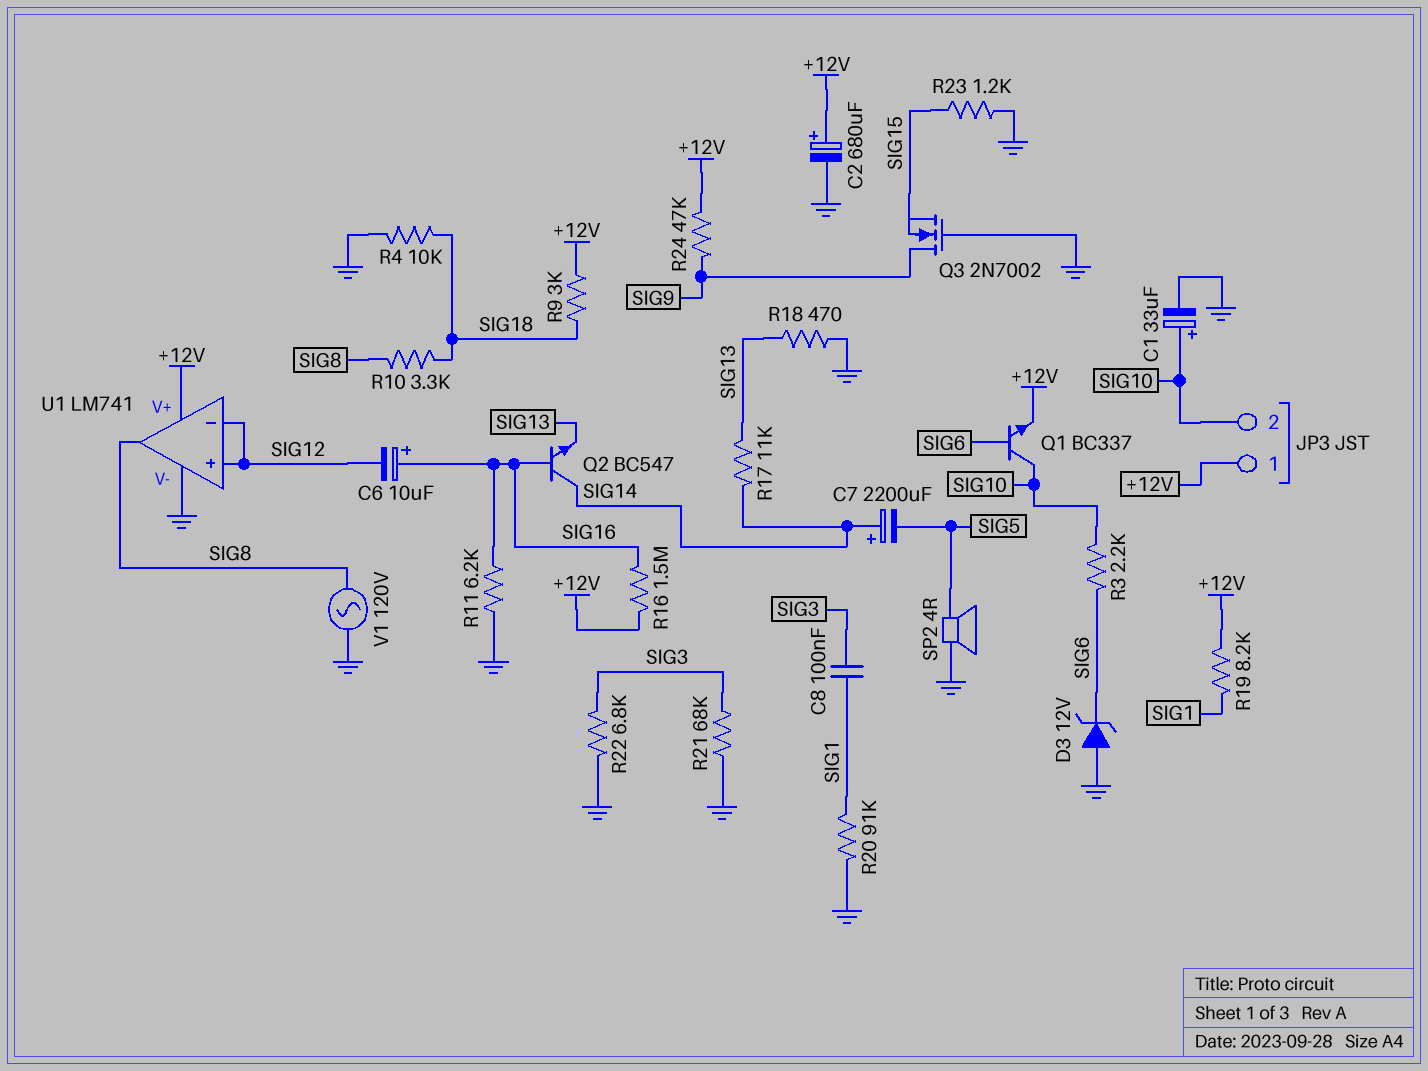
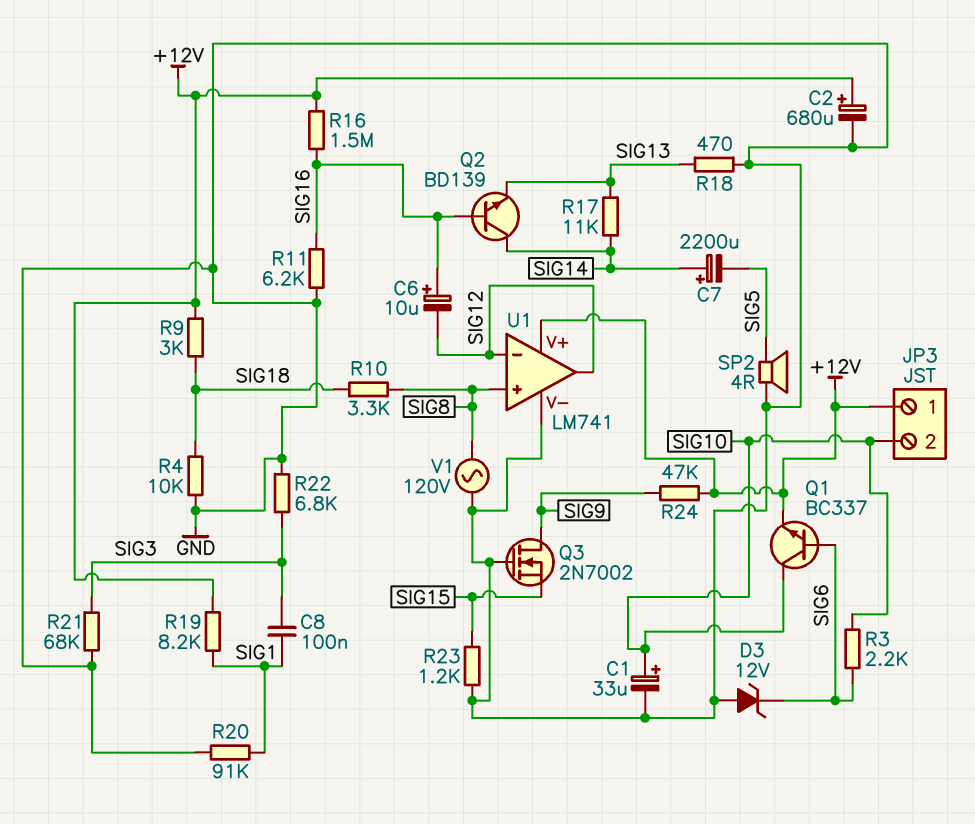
Q2: NPN BC547 (B SIG16, C SIG14, E SIG13) -> NPN BD139 (B SIG16, C SIG14, E SIG13)
U1 pin in+: SIG12 -> SIG8
U1 pin out: SIG8 -> SIG12

